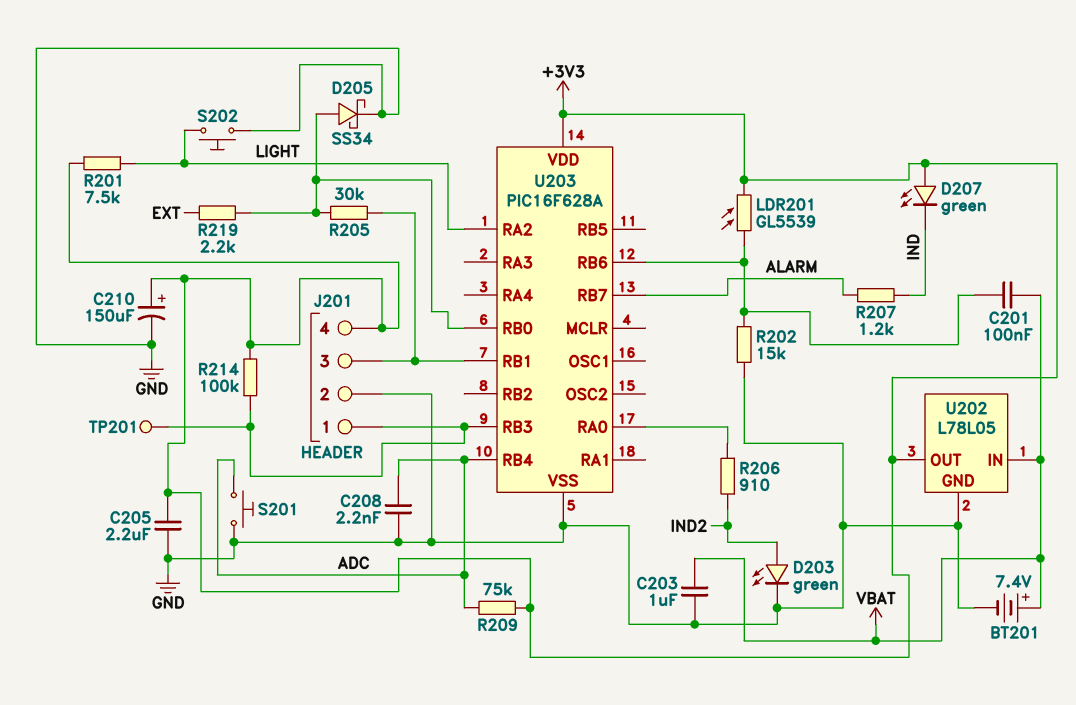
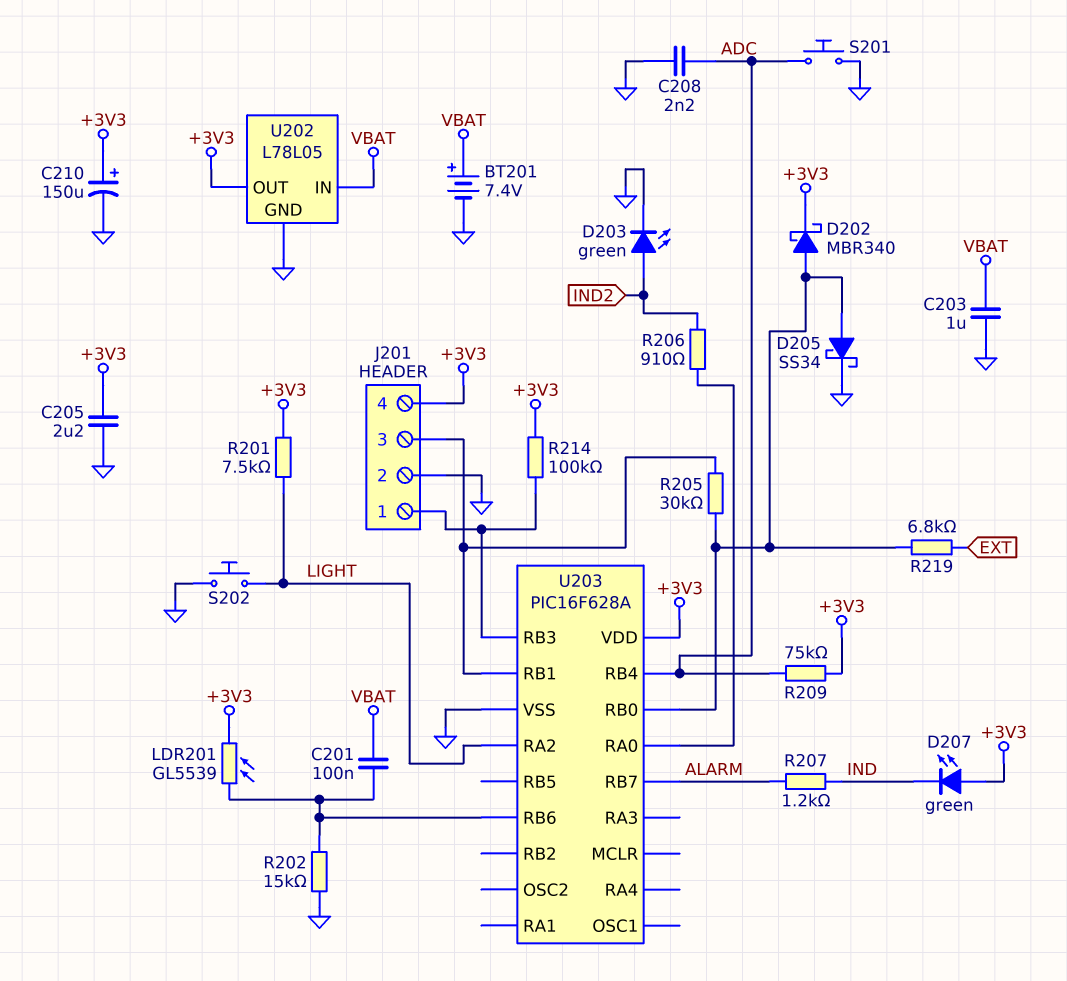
D202: none -> schottky MBR340 (A U203/RB0, K +3V3)
R219: 2.2k (EXT, U203/RB0) -> 6.8k (EXT, U203/RB0)
TP201: test point (J201/1) -> none

